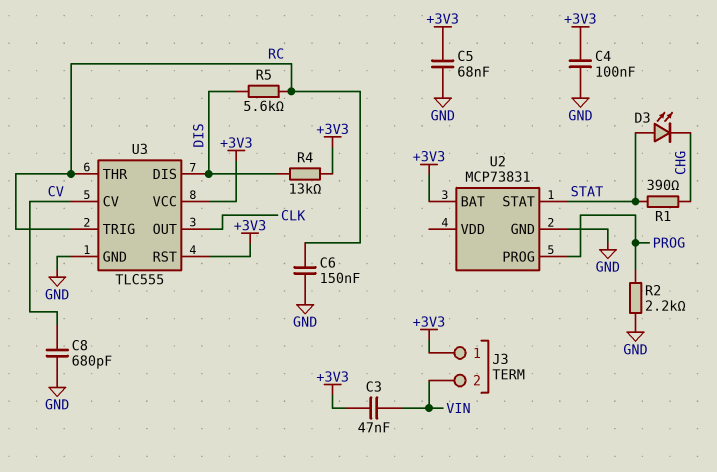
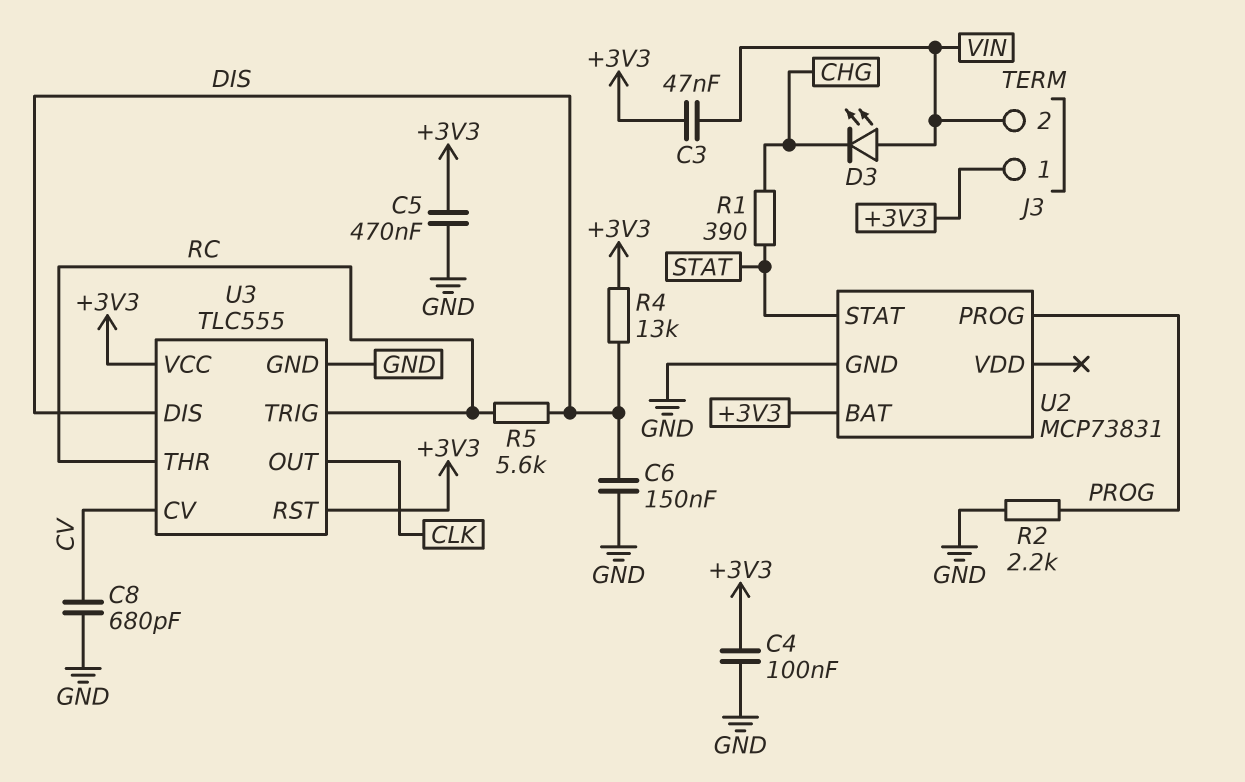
C5: 68nF (+3V3, GND) -> 470nF (+3V3, GND)
C6: 150nF (GND, RC) -> 150nF (DIS, GND)
D3: LED (A STAT, K CHG) -> LED (A VIN, K CHG)

